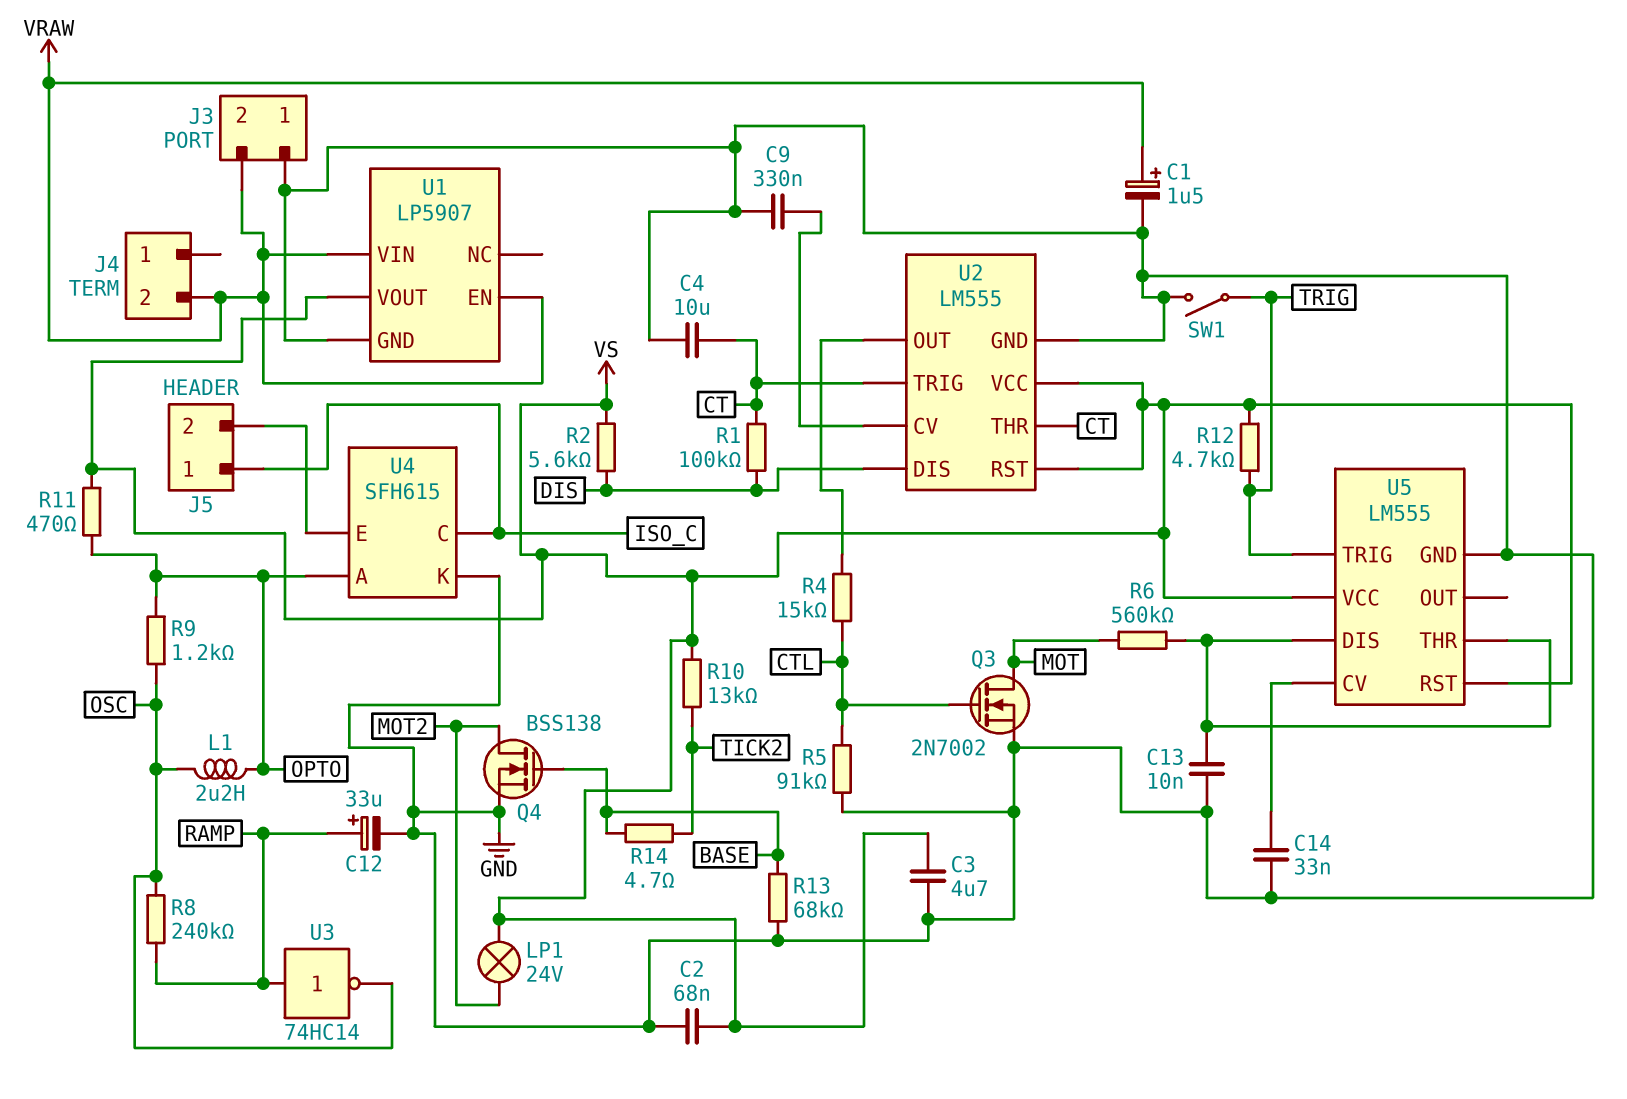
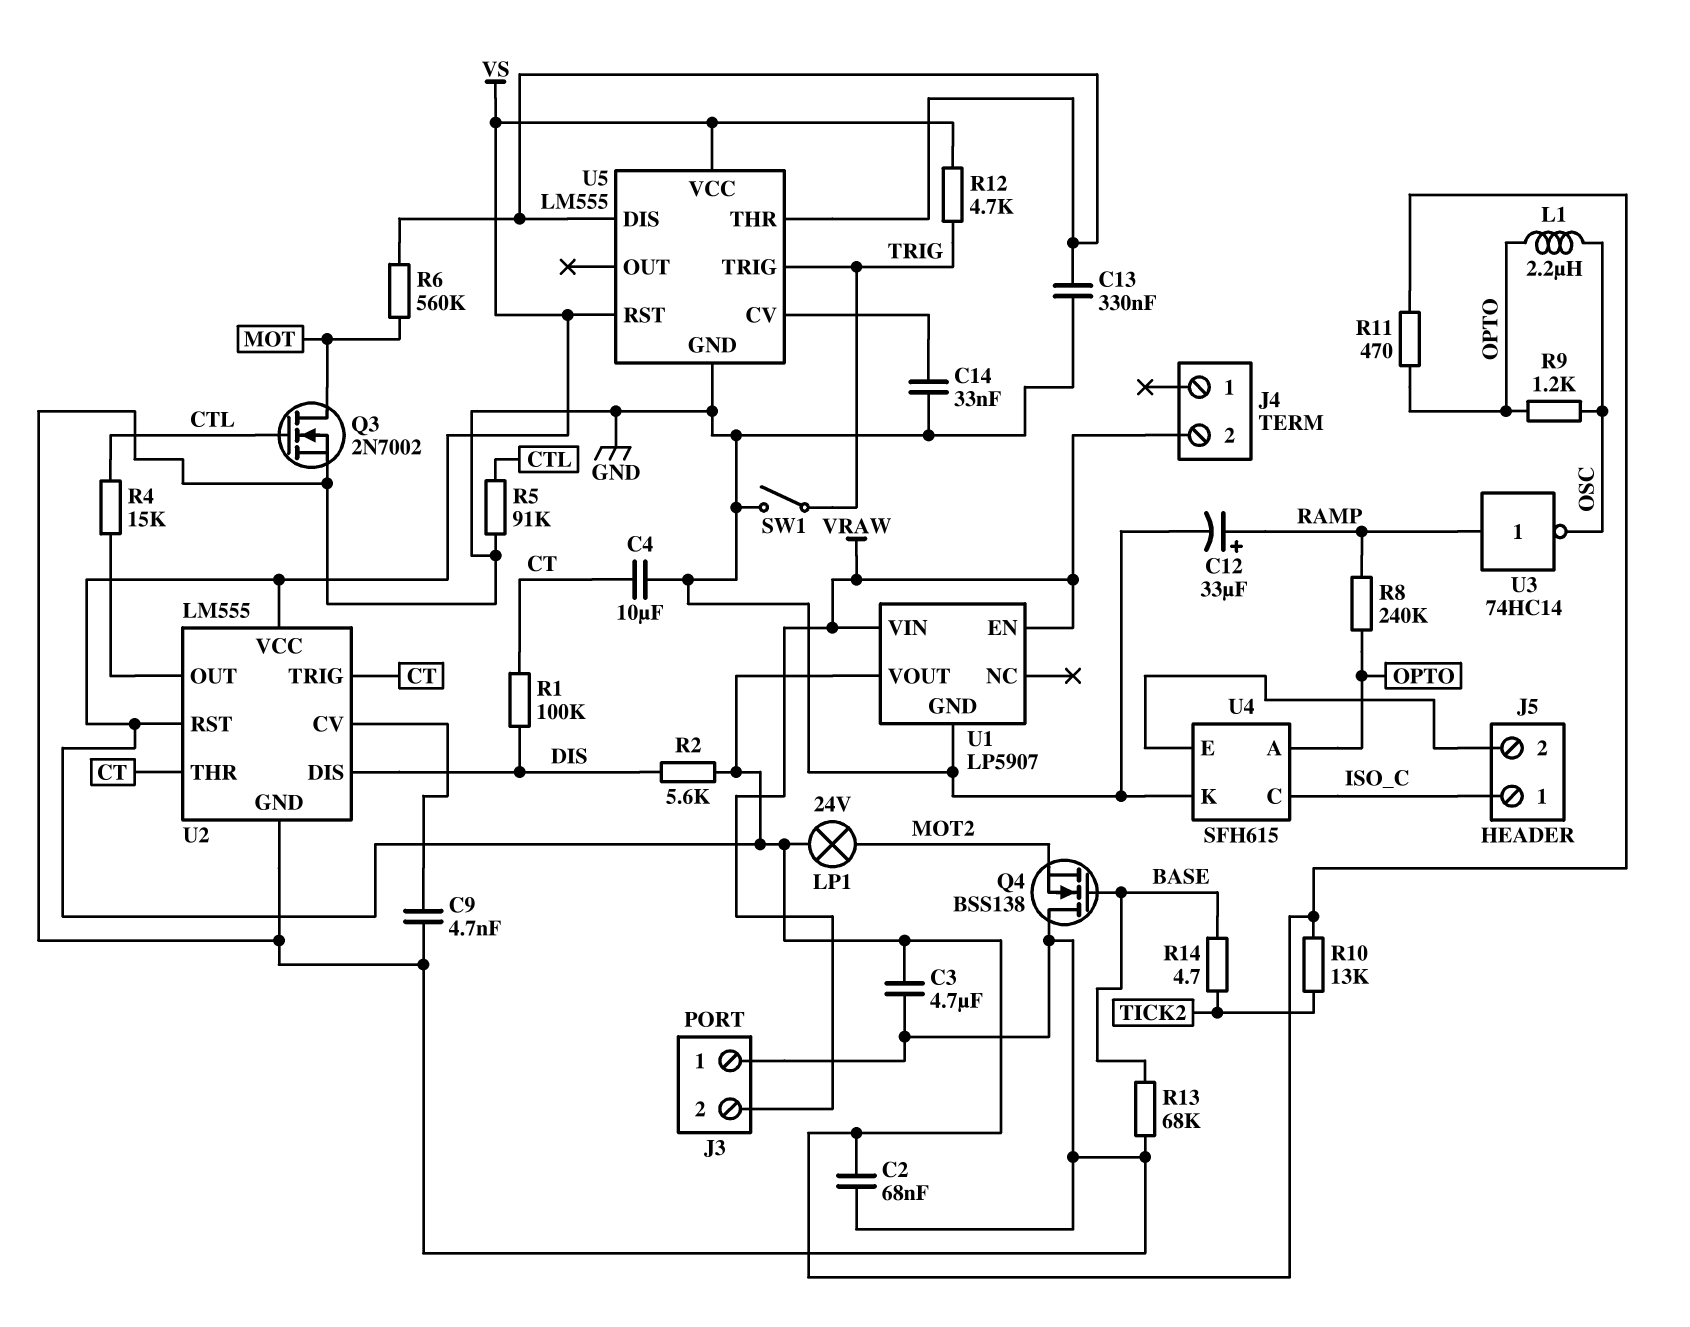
C1: 1.5uF (plus VRAW, minus GND) -> none
C9: 330nF (GND, U2/CV) -> 4.7nF (GND, U2/CV)
C13: 10nF (GND, U5/DIS) -> 330nF (GND, U5/DIS)
Q4: NMOS BSS138 (G BASE, D MOT2, S GND) -> NMOS BSS138 (G BASE, D GND, S MOT2)
R8: 240k (OSC, RAMP) -> 240k (OPTO, RAMP)

